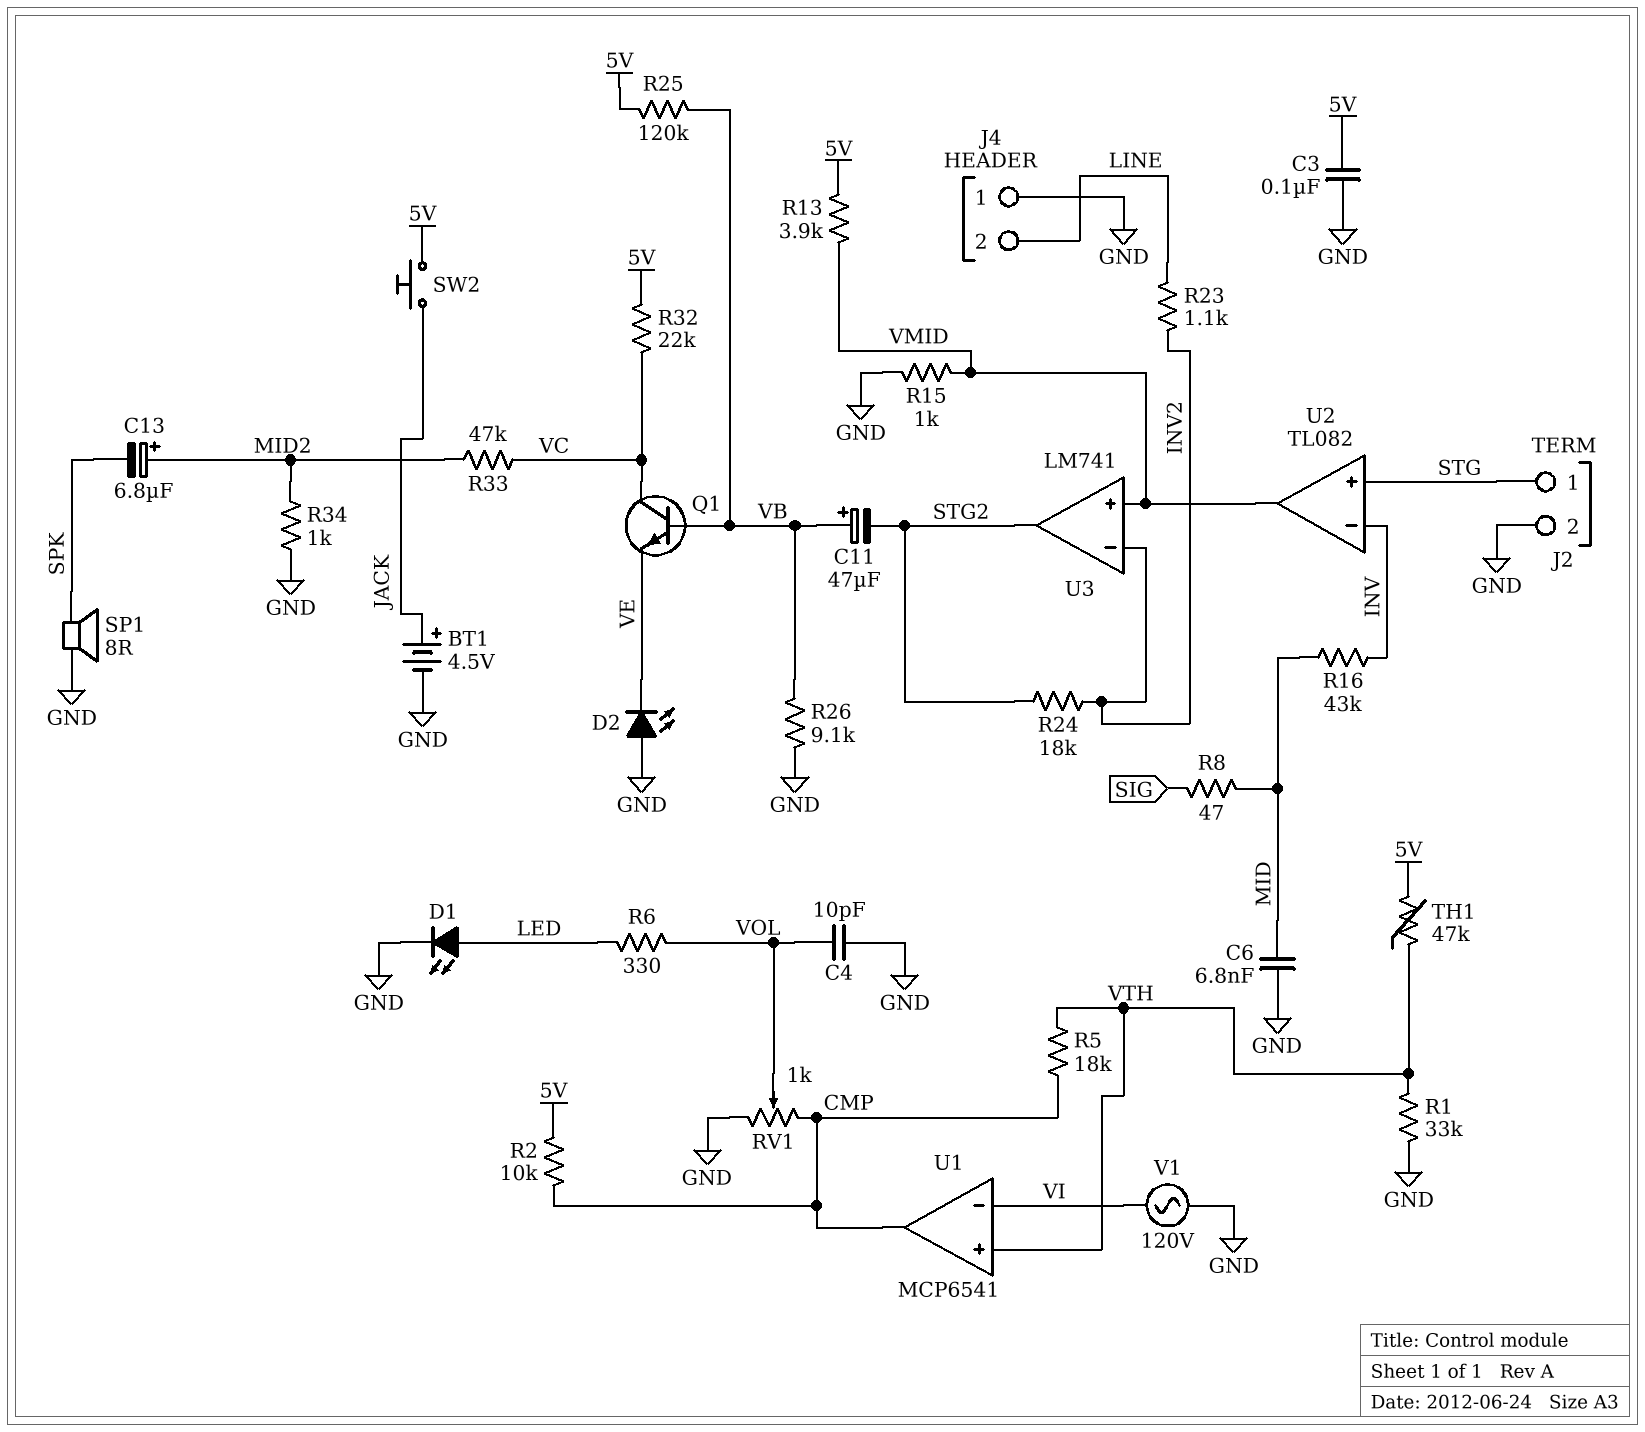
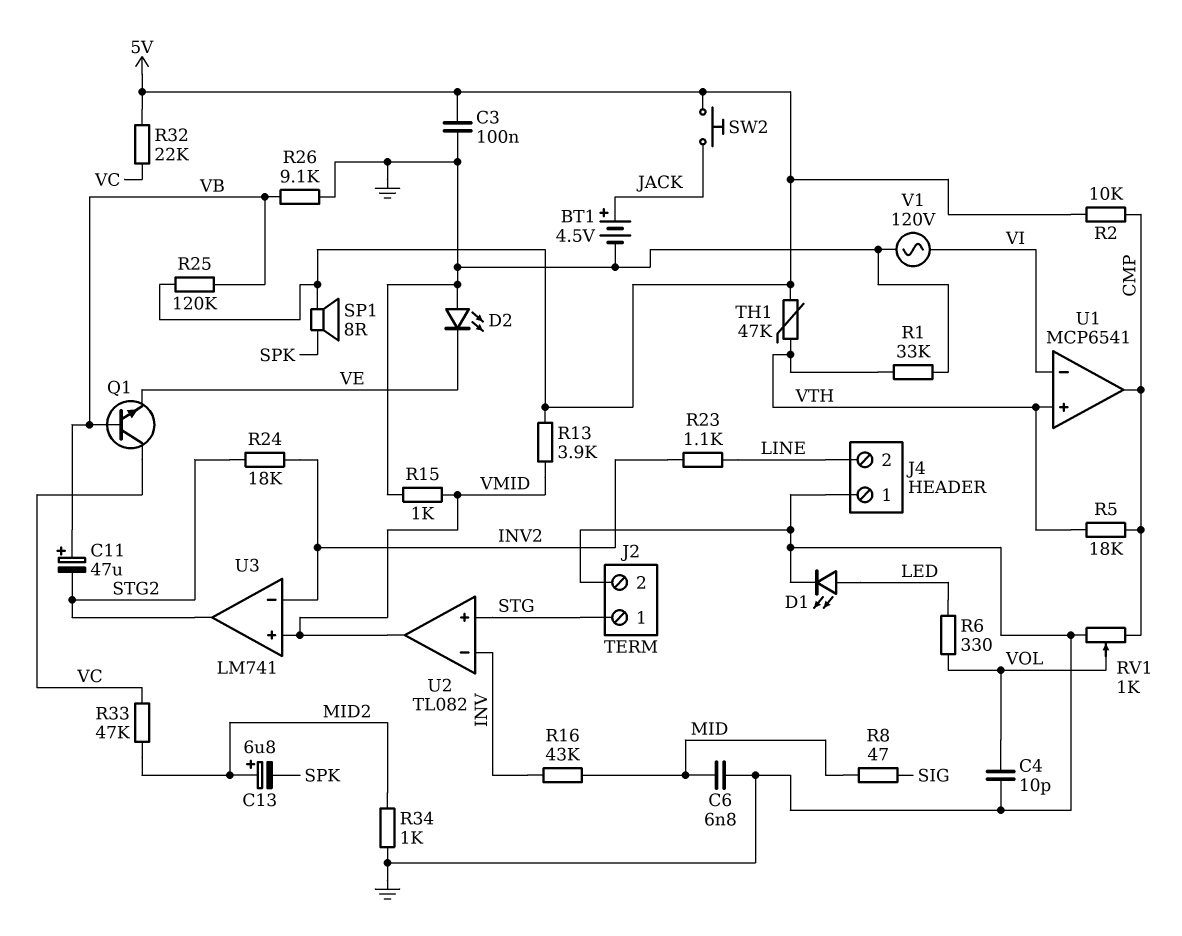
SP1: speaker 8R (GND, SPK) -> speaker 8R (5V, SPK)

